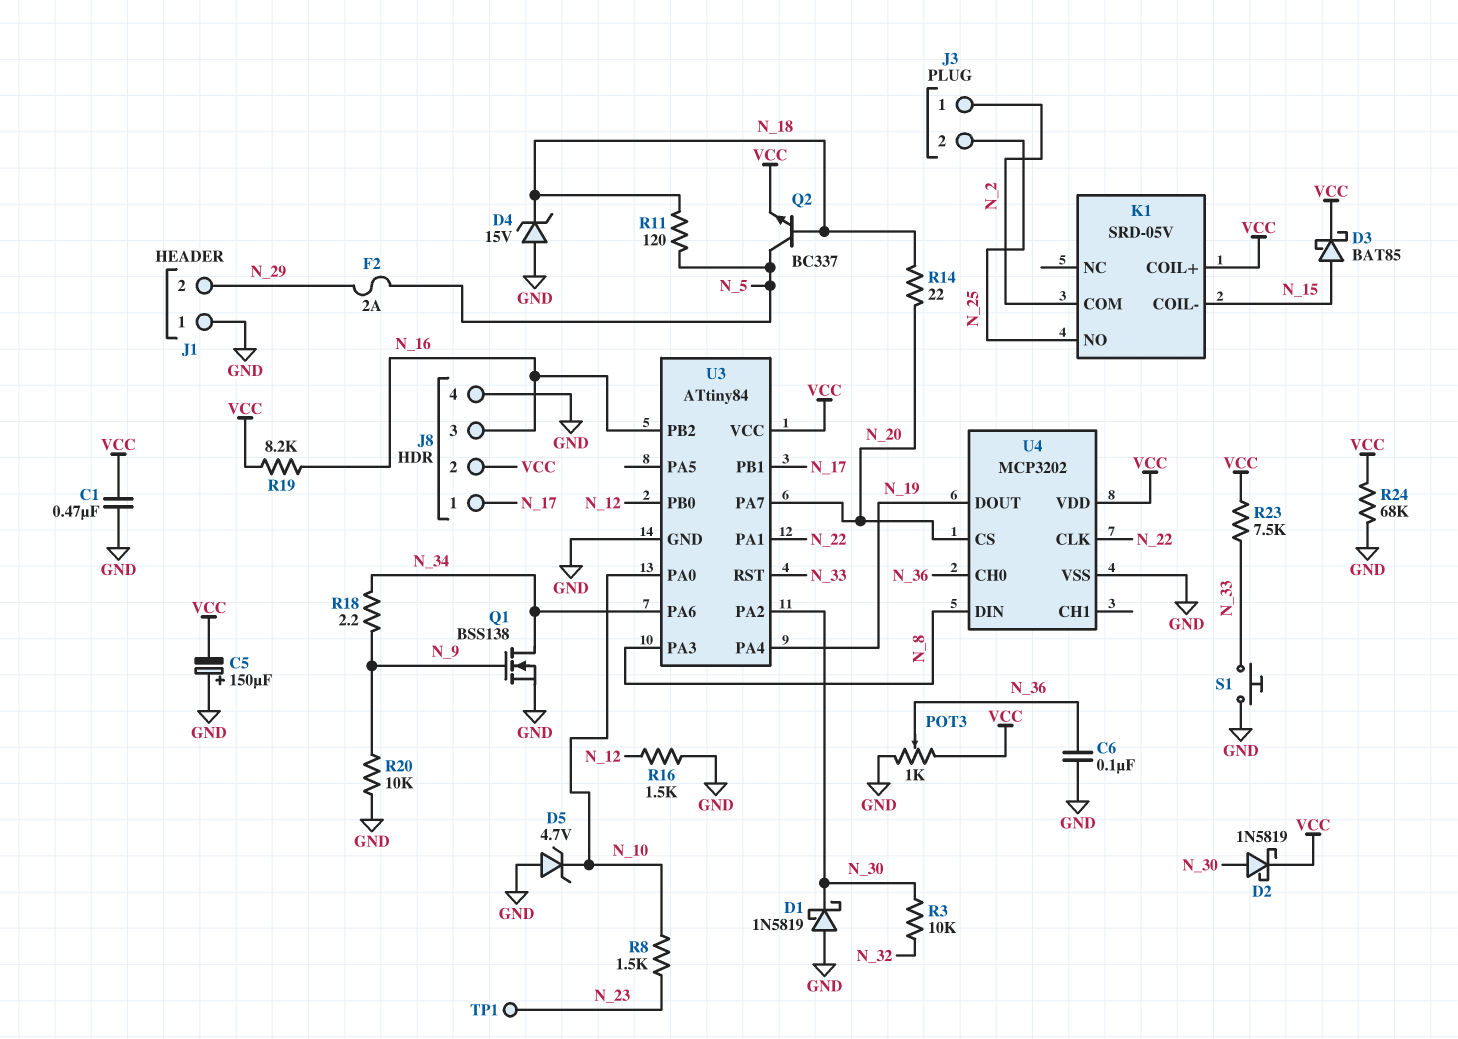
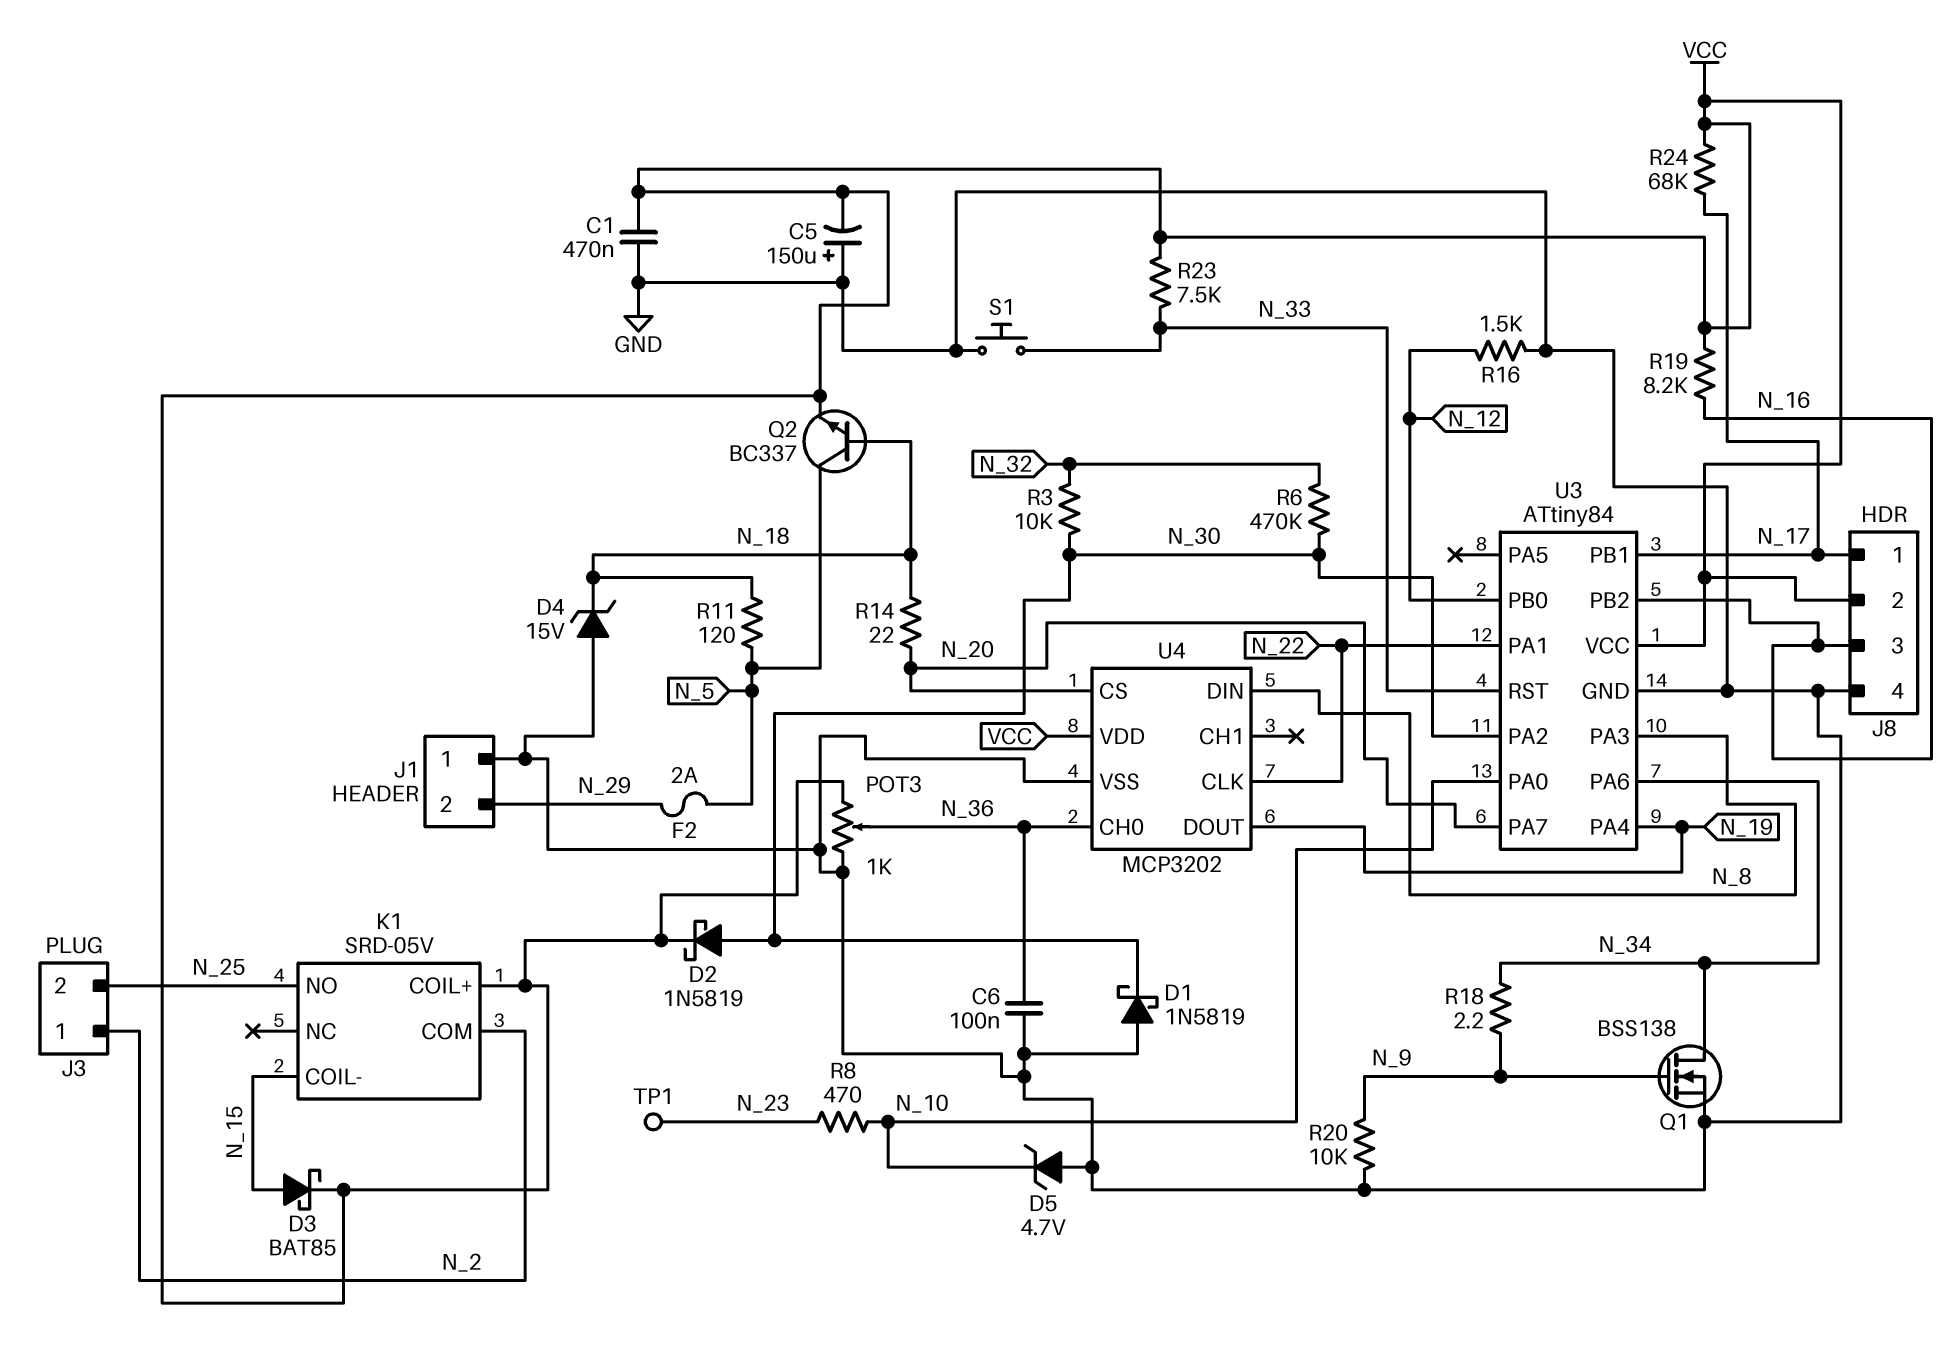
R6: none -> 470k (N_30, N_32)
R8: 1.5k (N_10, N_23) -> 470 (N_10, N_23)
R24: 68k (GND, VCC) -> 68k (N_17, VCC)

